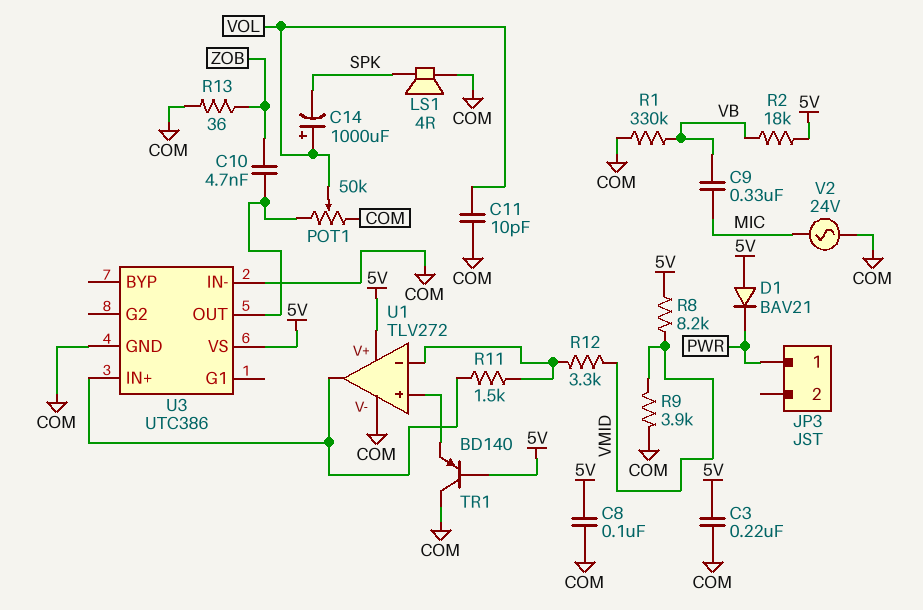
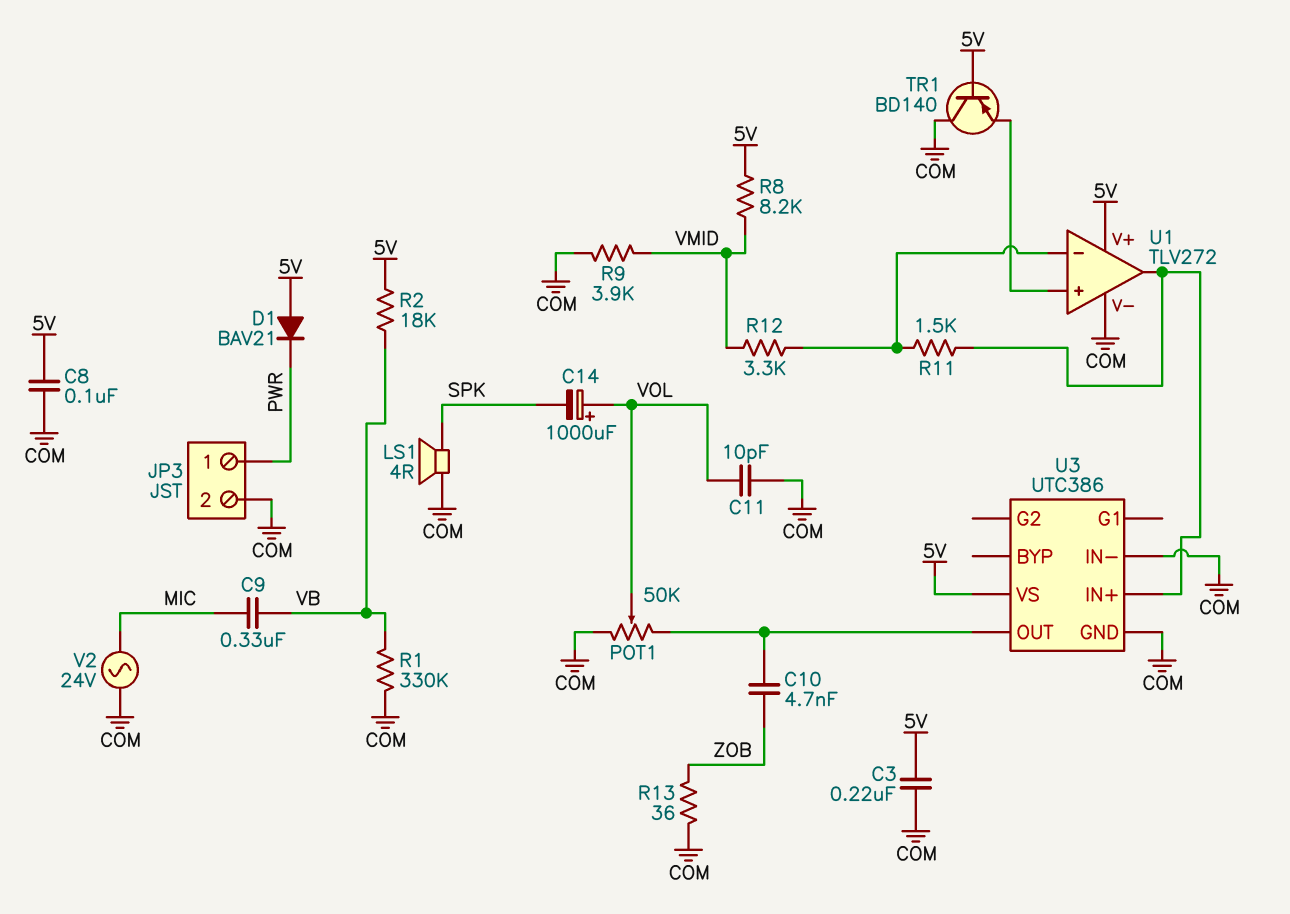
JP3 pin 2: none -> COM

